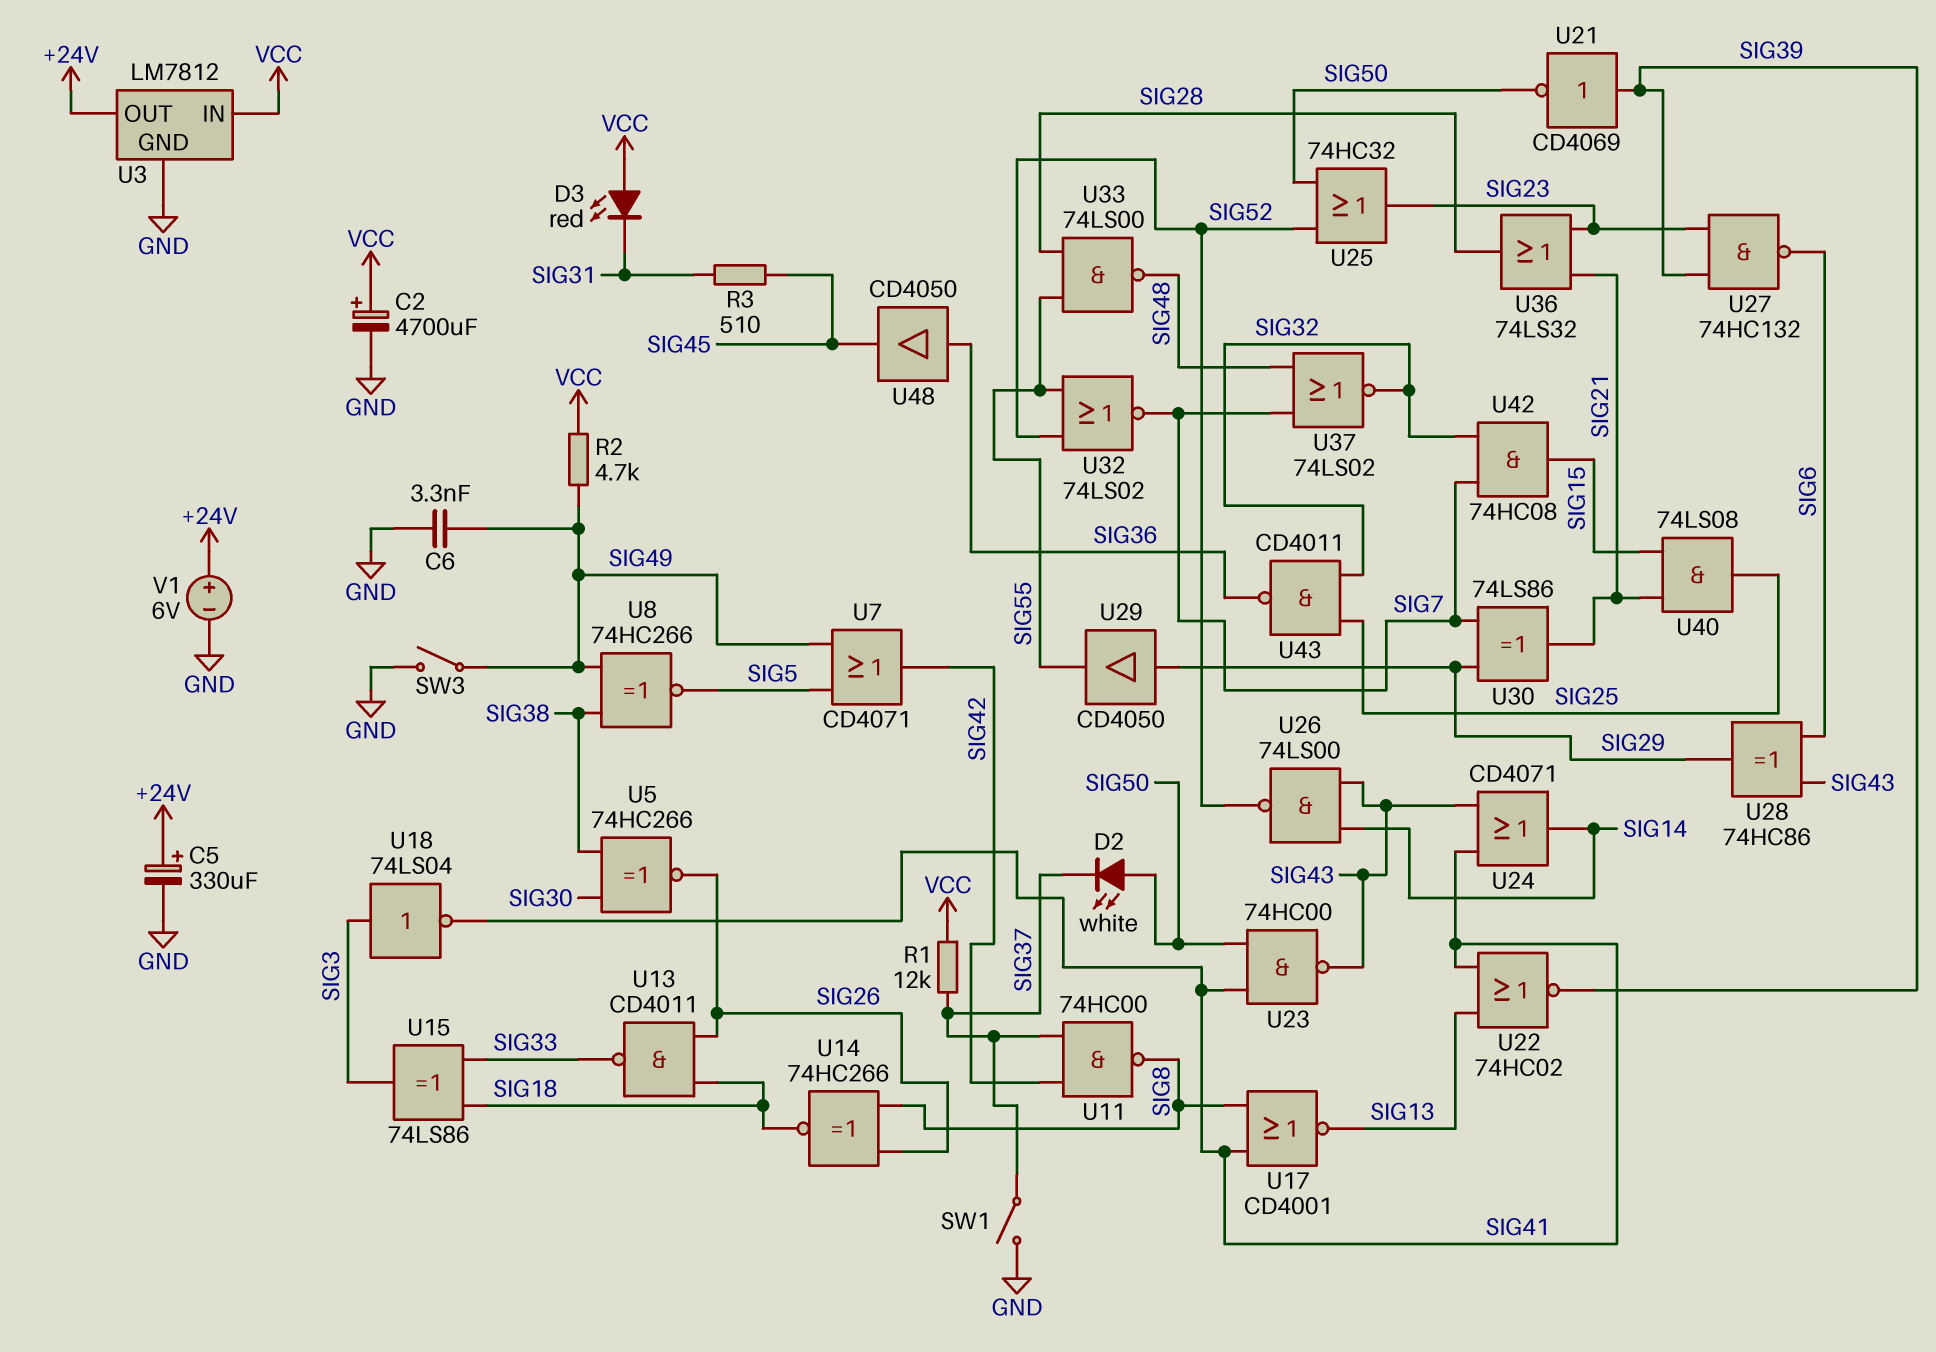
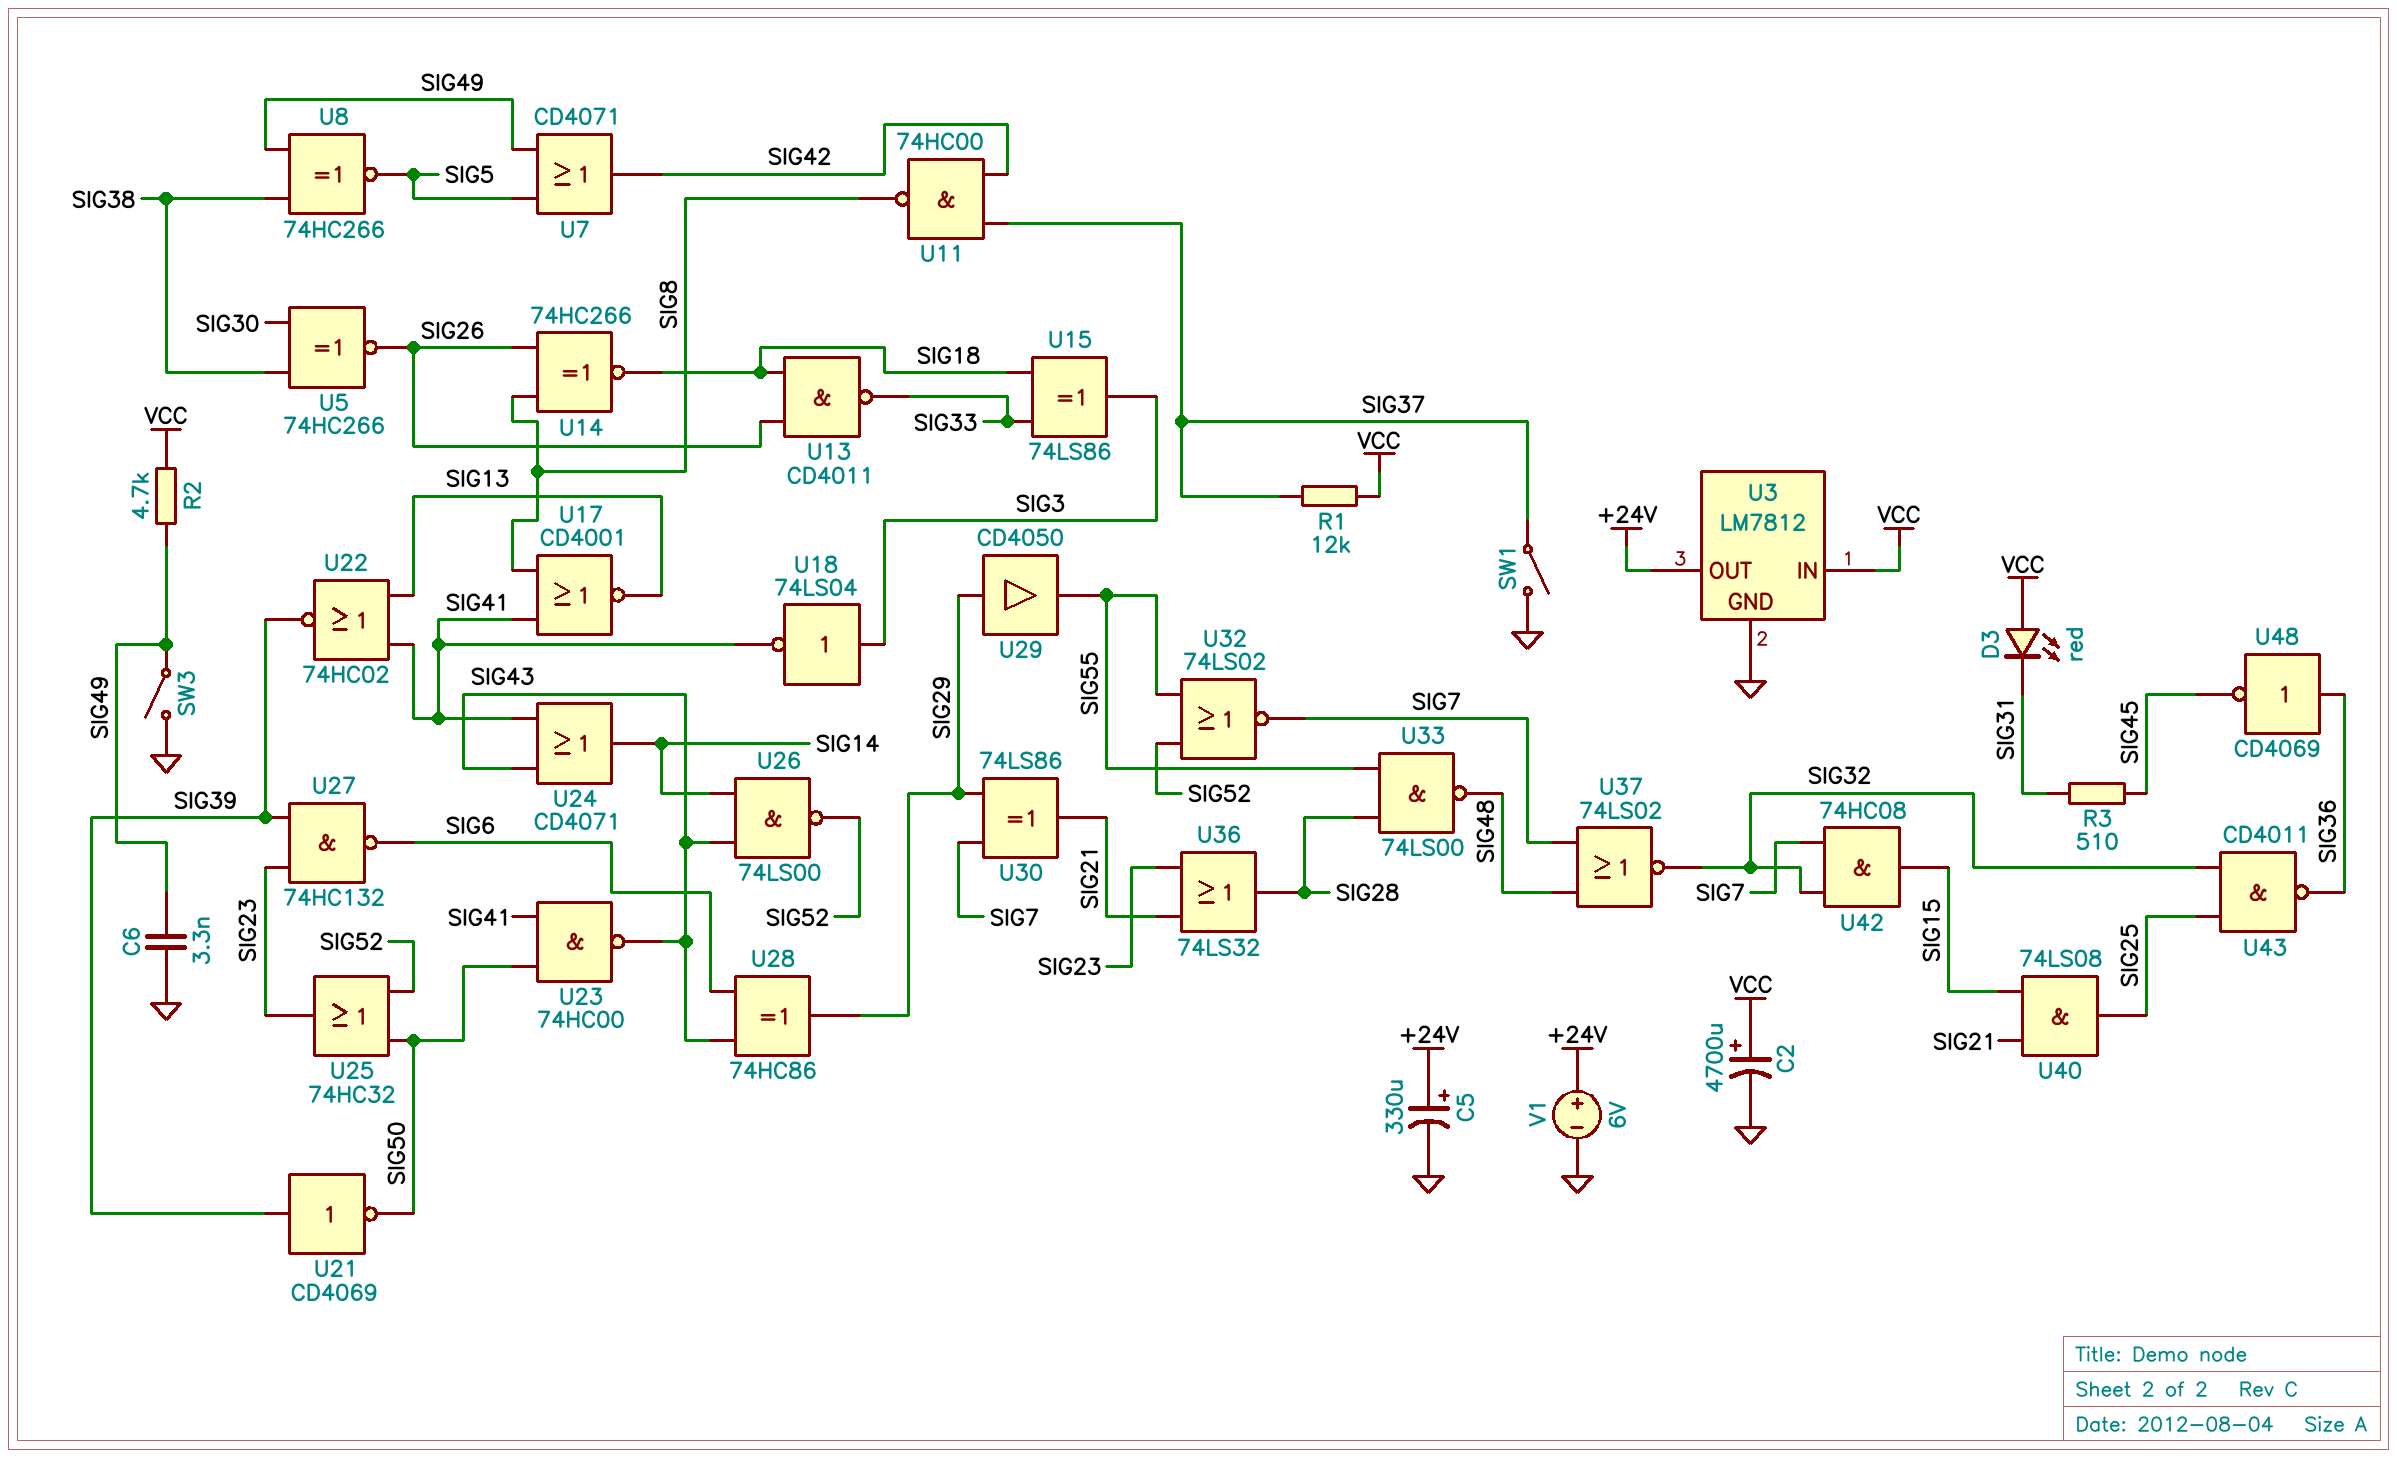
D2: LED white (A SIG50, K SIG37) -> none
U48: buffer CD4050 (in SIG36, out SIG45) -> NOT CD4069 (in SIG36, out SIG45)

